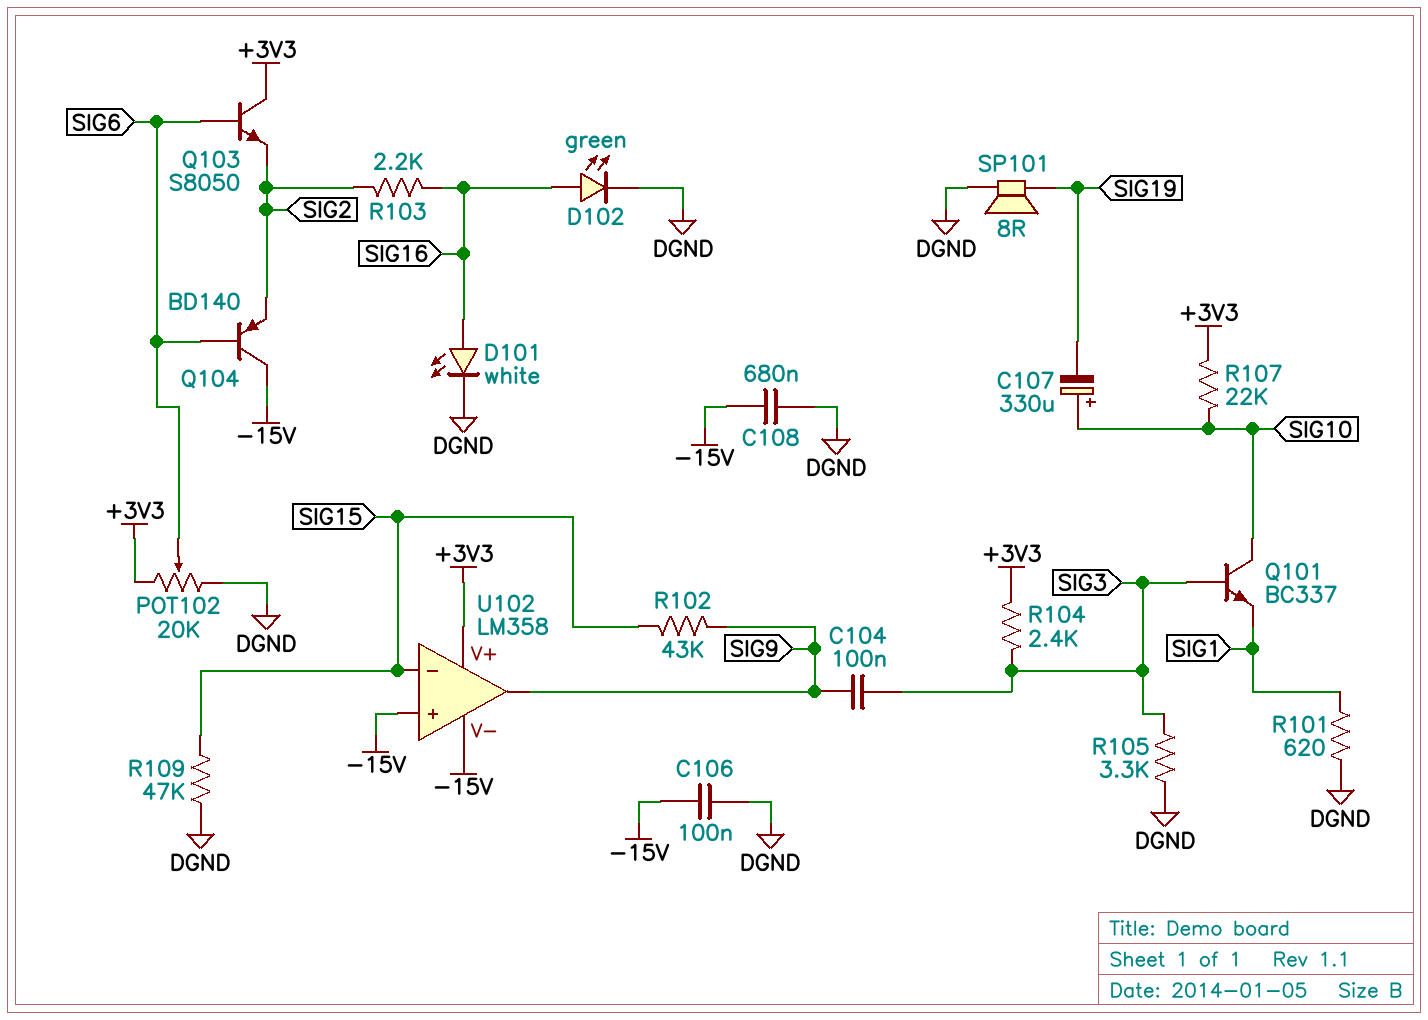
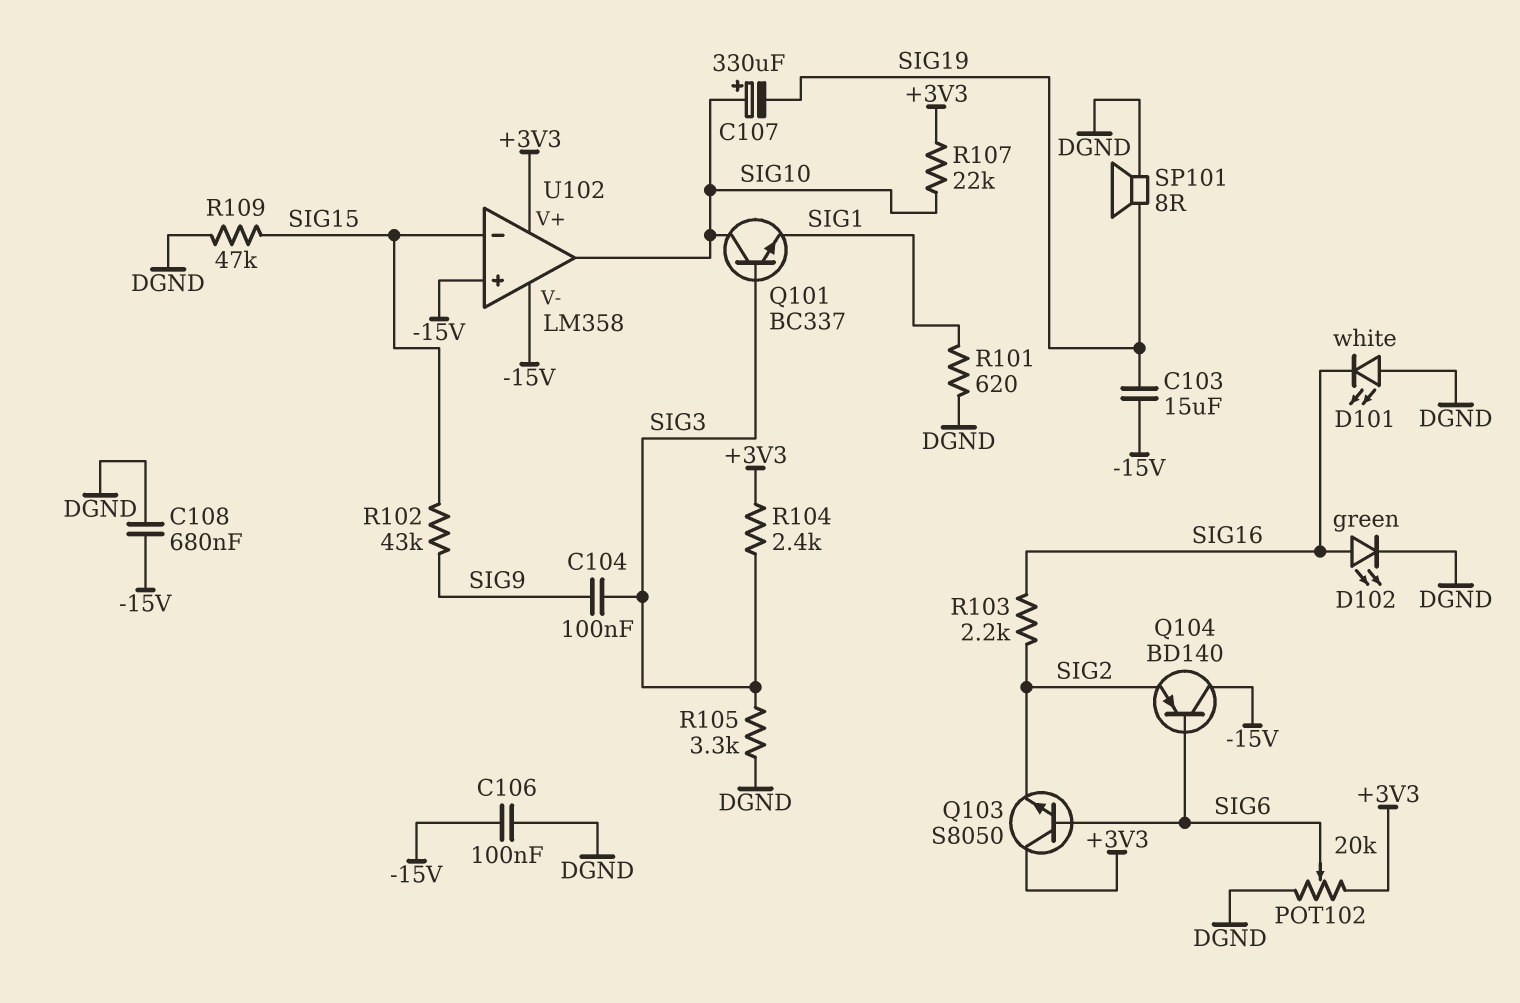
C103: none -> 15uF (-15V, SIG19)
D101: LED white (A SIG16, K DGND) -> LED white (A DGND, K SIG16)
U102 pin out: SIG9 -> SIG10

